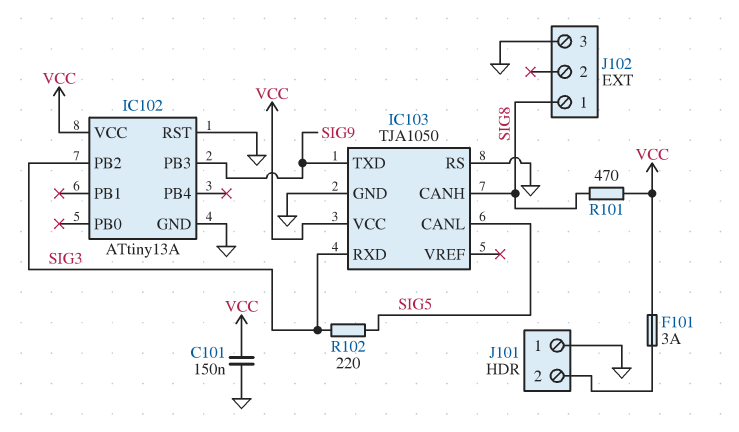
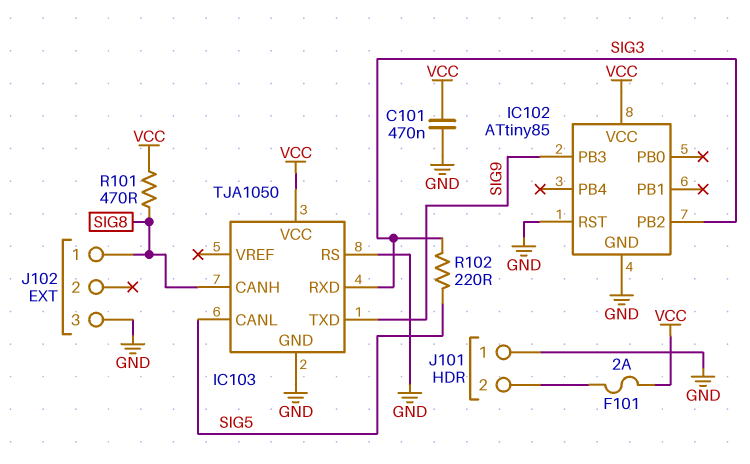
C101: 150nF (GND, VCC) -> 470nF (GND, VCC)
F101: 3A (J101/2, VCC) -> 2A (J101/2, VCC)
IC102: ATtiny13A -> ATtiny85

